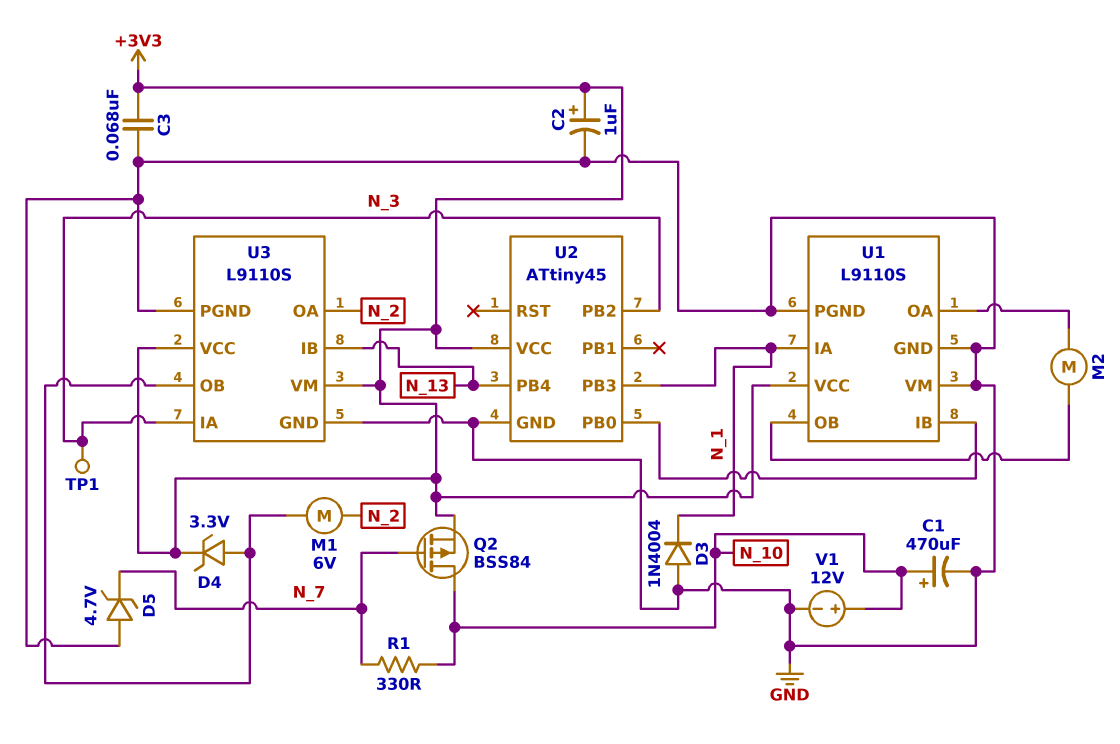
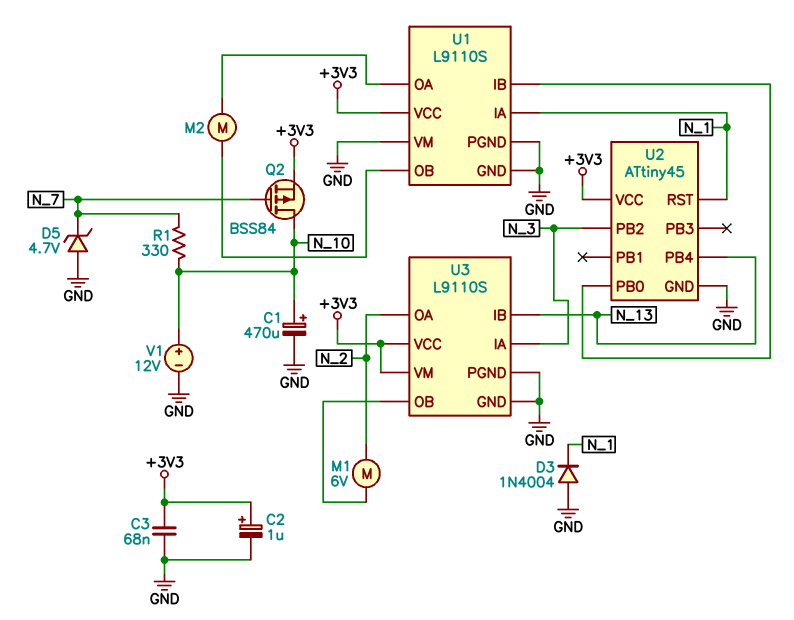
D4: zener 3.3V (A U3/OB, K +3V3) -> none
TP1: test point (N_3) -> none
U2 pin PB3: N_1 -> none
U2 pin RST: none -> N_1

